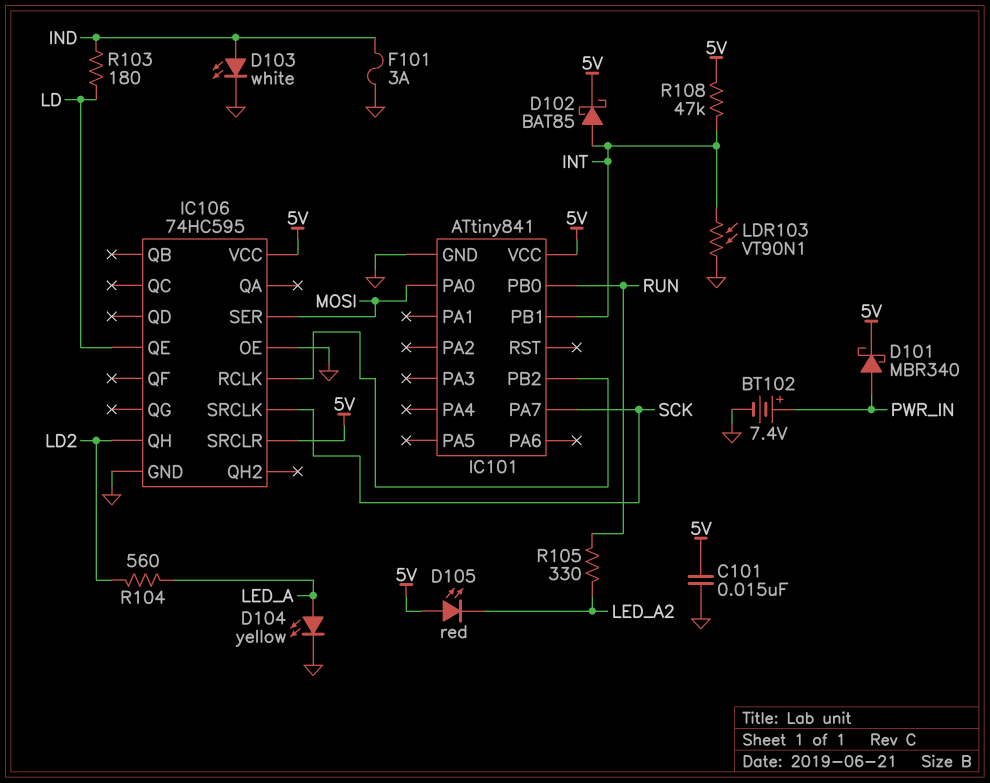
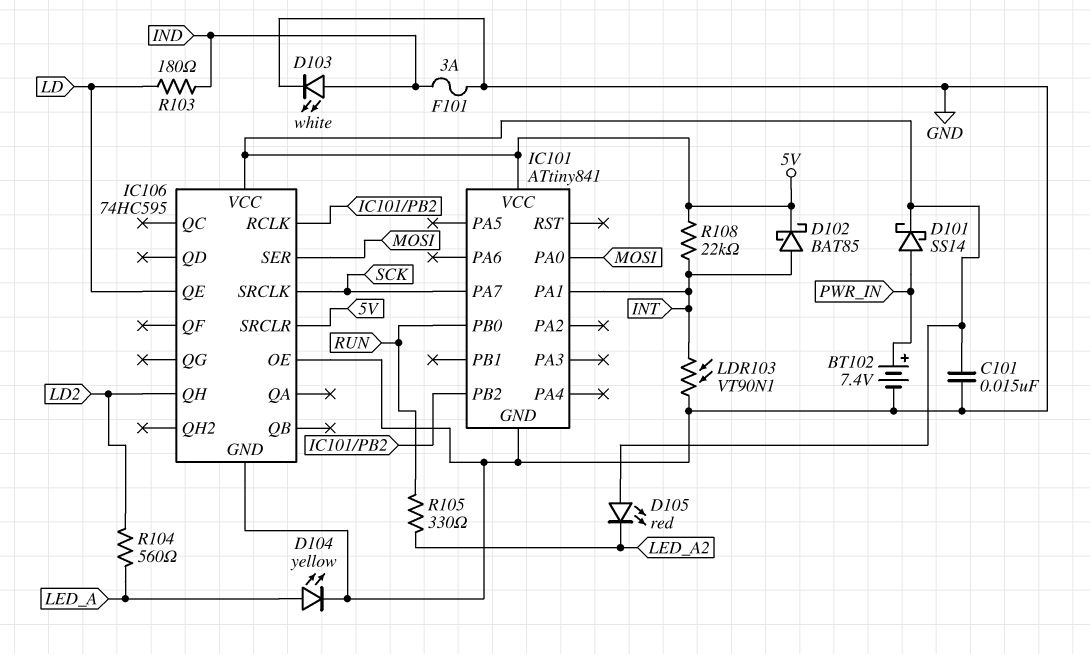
D101: schottky MBR340 (A PWR_IN, K 5V) -> schottky SS14 (A PWR_IN, K 5V)
IC101 pin PA1: none -> INT
IC101 pin PB1: INT -> none
R108: 47k (5V, INT) -> 22k (5V, INT)

